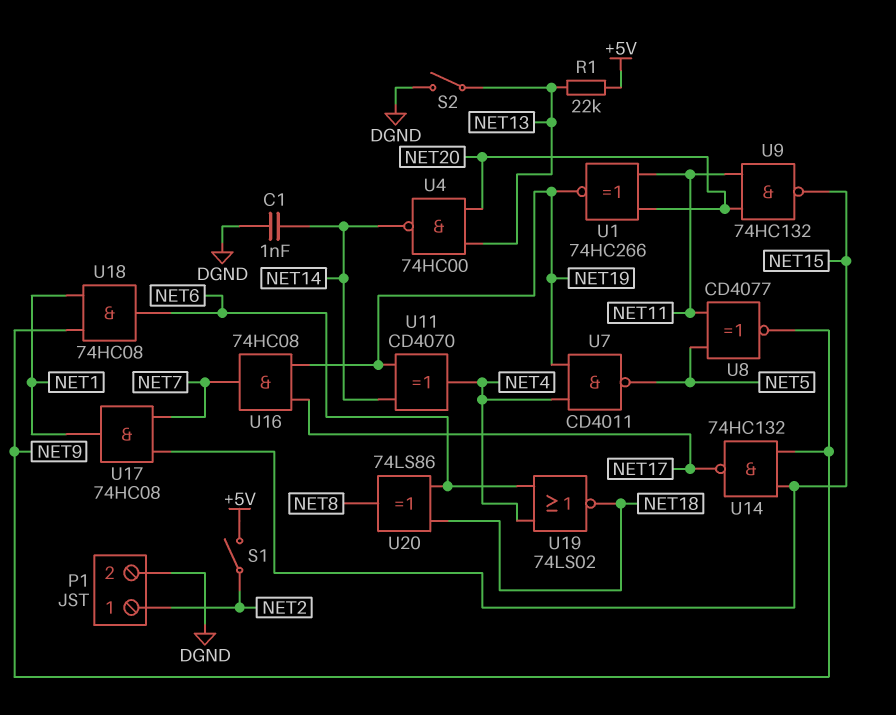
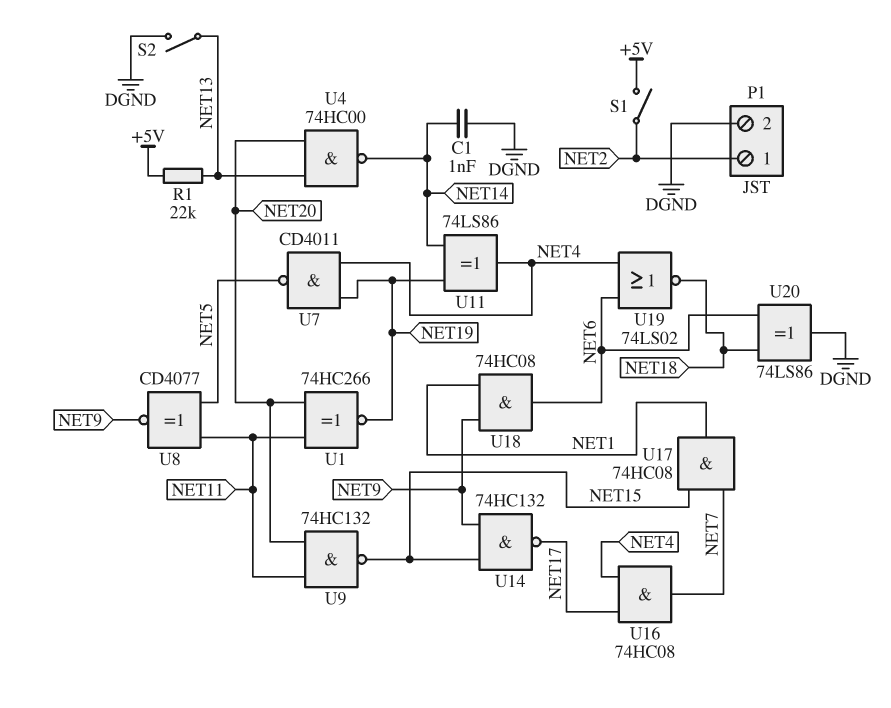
U11: XOR CD4070 (in NET14, in NET19, out NET4) -> XOR 74LS86 (in NET14, in NET19, out NET4)
U16: AND 74HC08 (in NET17, in NET19, out NET7) -> AND 74HC08 (in NET4, in NET17, out NET7)
U20: XOR 74LS86 (in NET6, in NET18, out NET8) -> XOR 74LS86 (in NET6, in NET18, out DGND)

